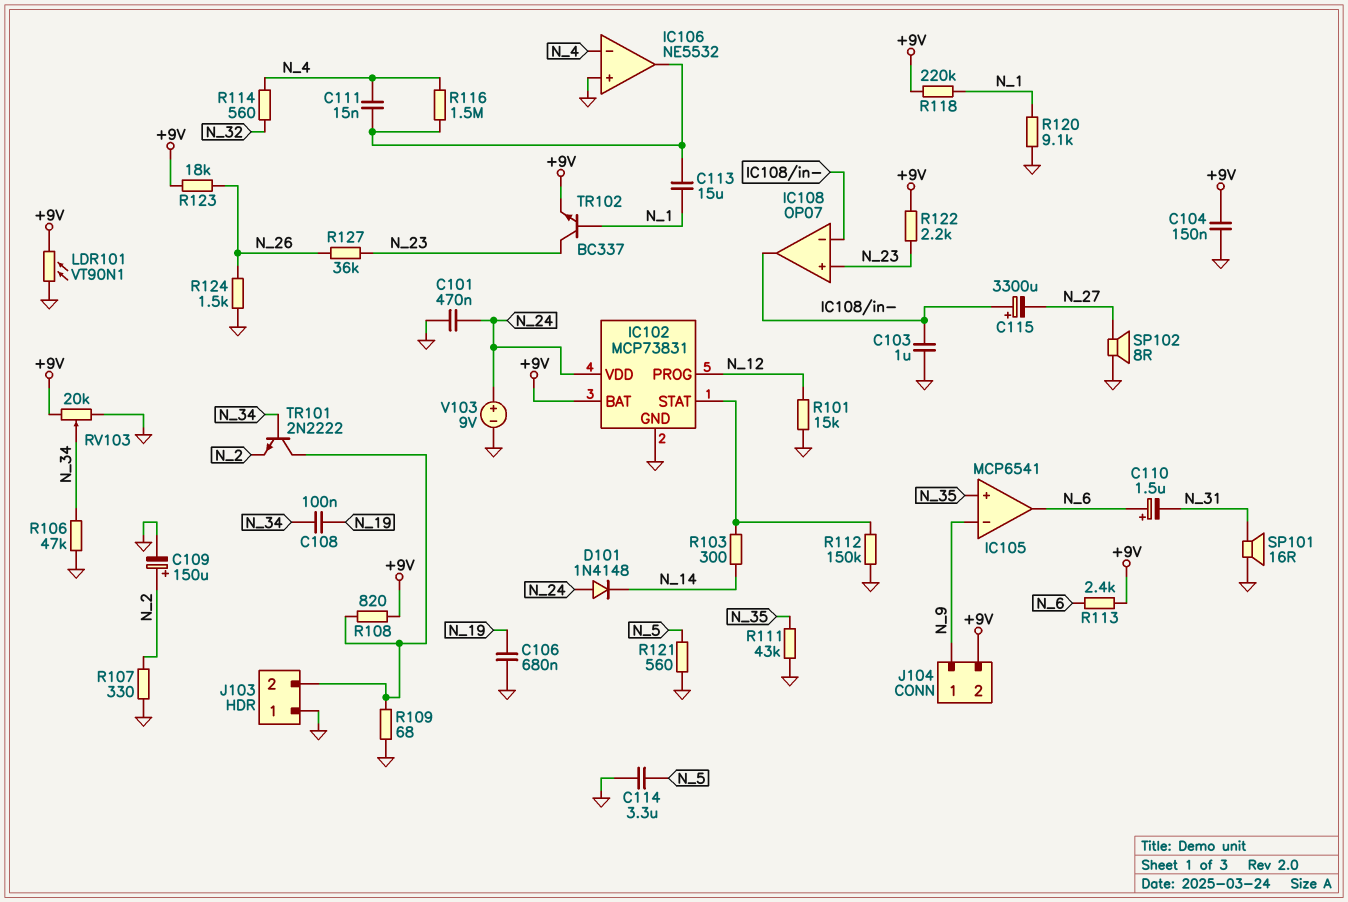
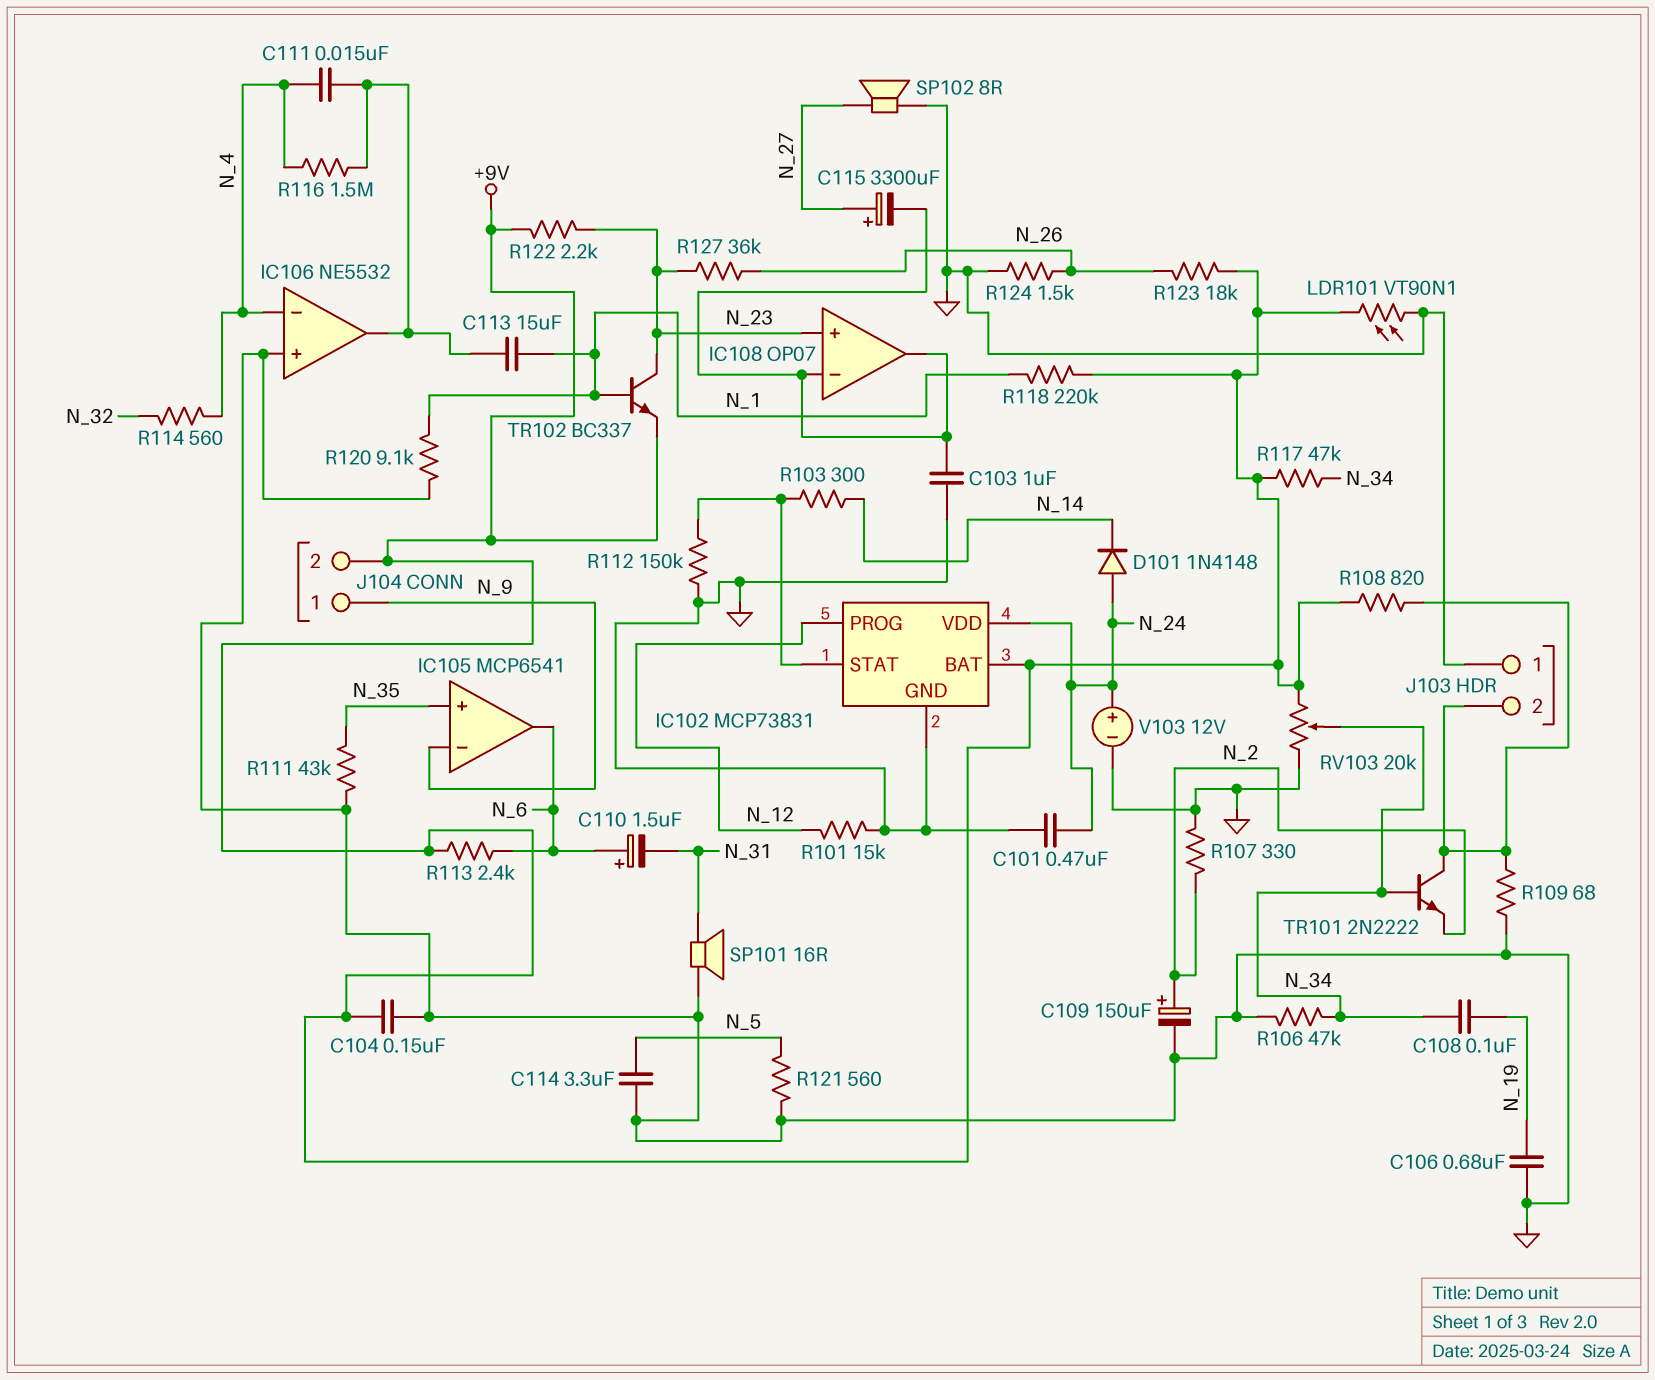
C115: 3300uF (plus IC108/in-, minus N_27) -> 3300uF (plus N_27, minus IC108/in-)
R117: none -> 47k (+9V, N_34)
V103: 9V (plus N_24, minus GND) -> 12V (plus N_24, minus GND)

